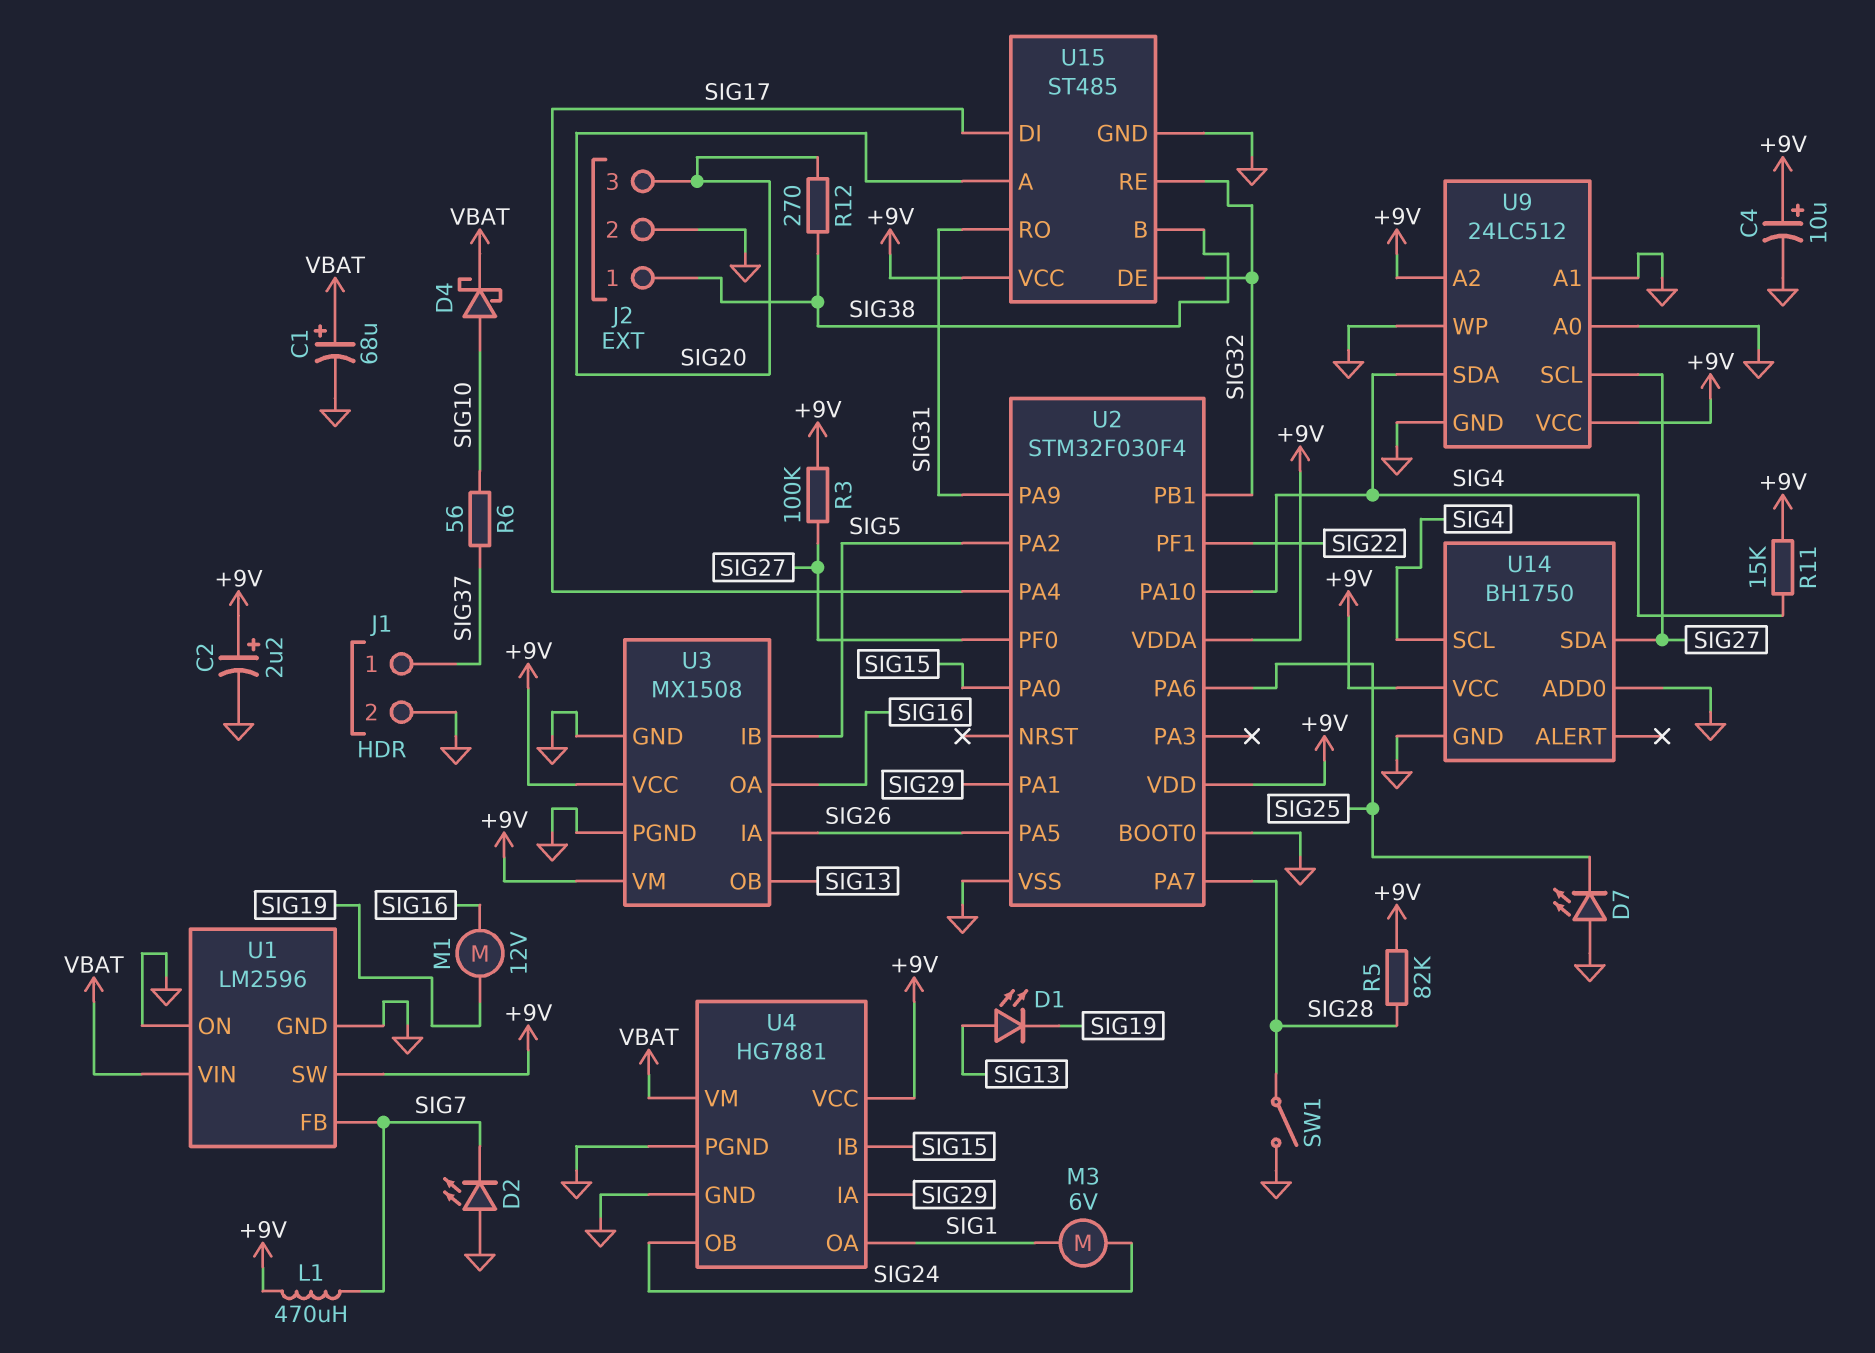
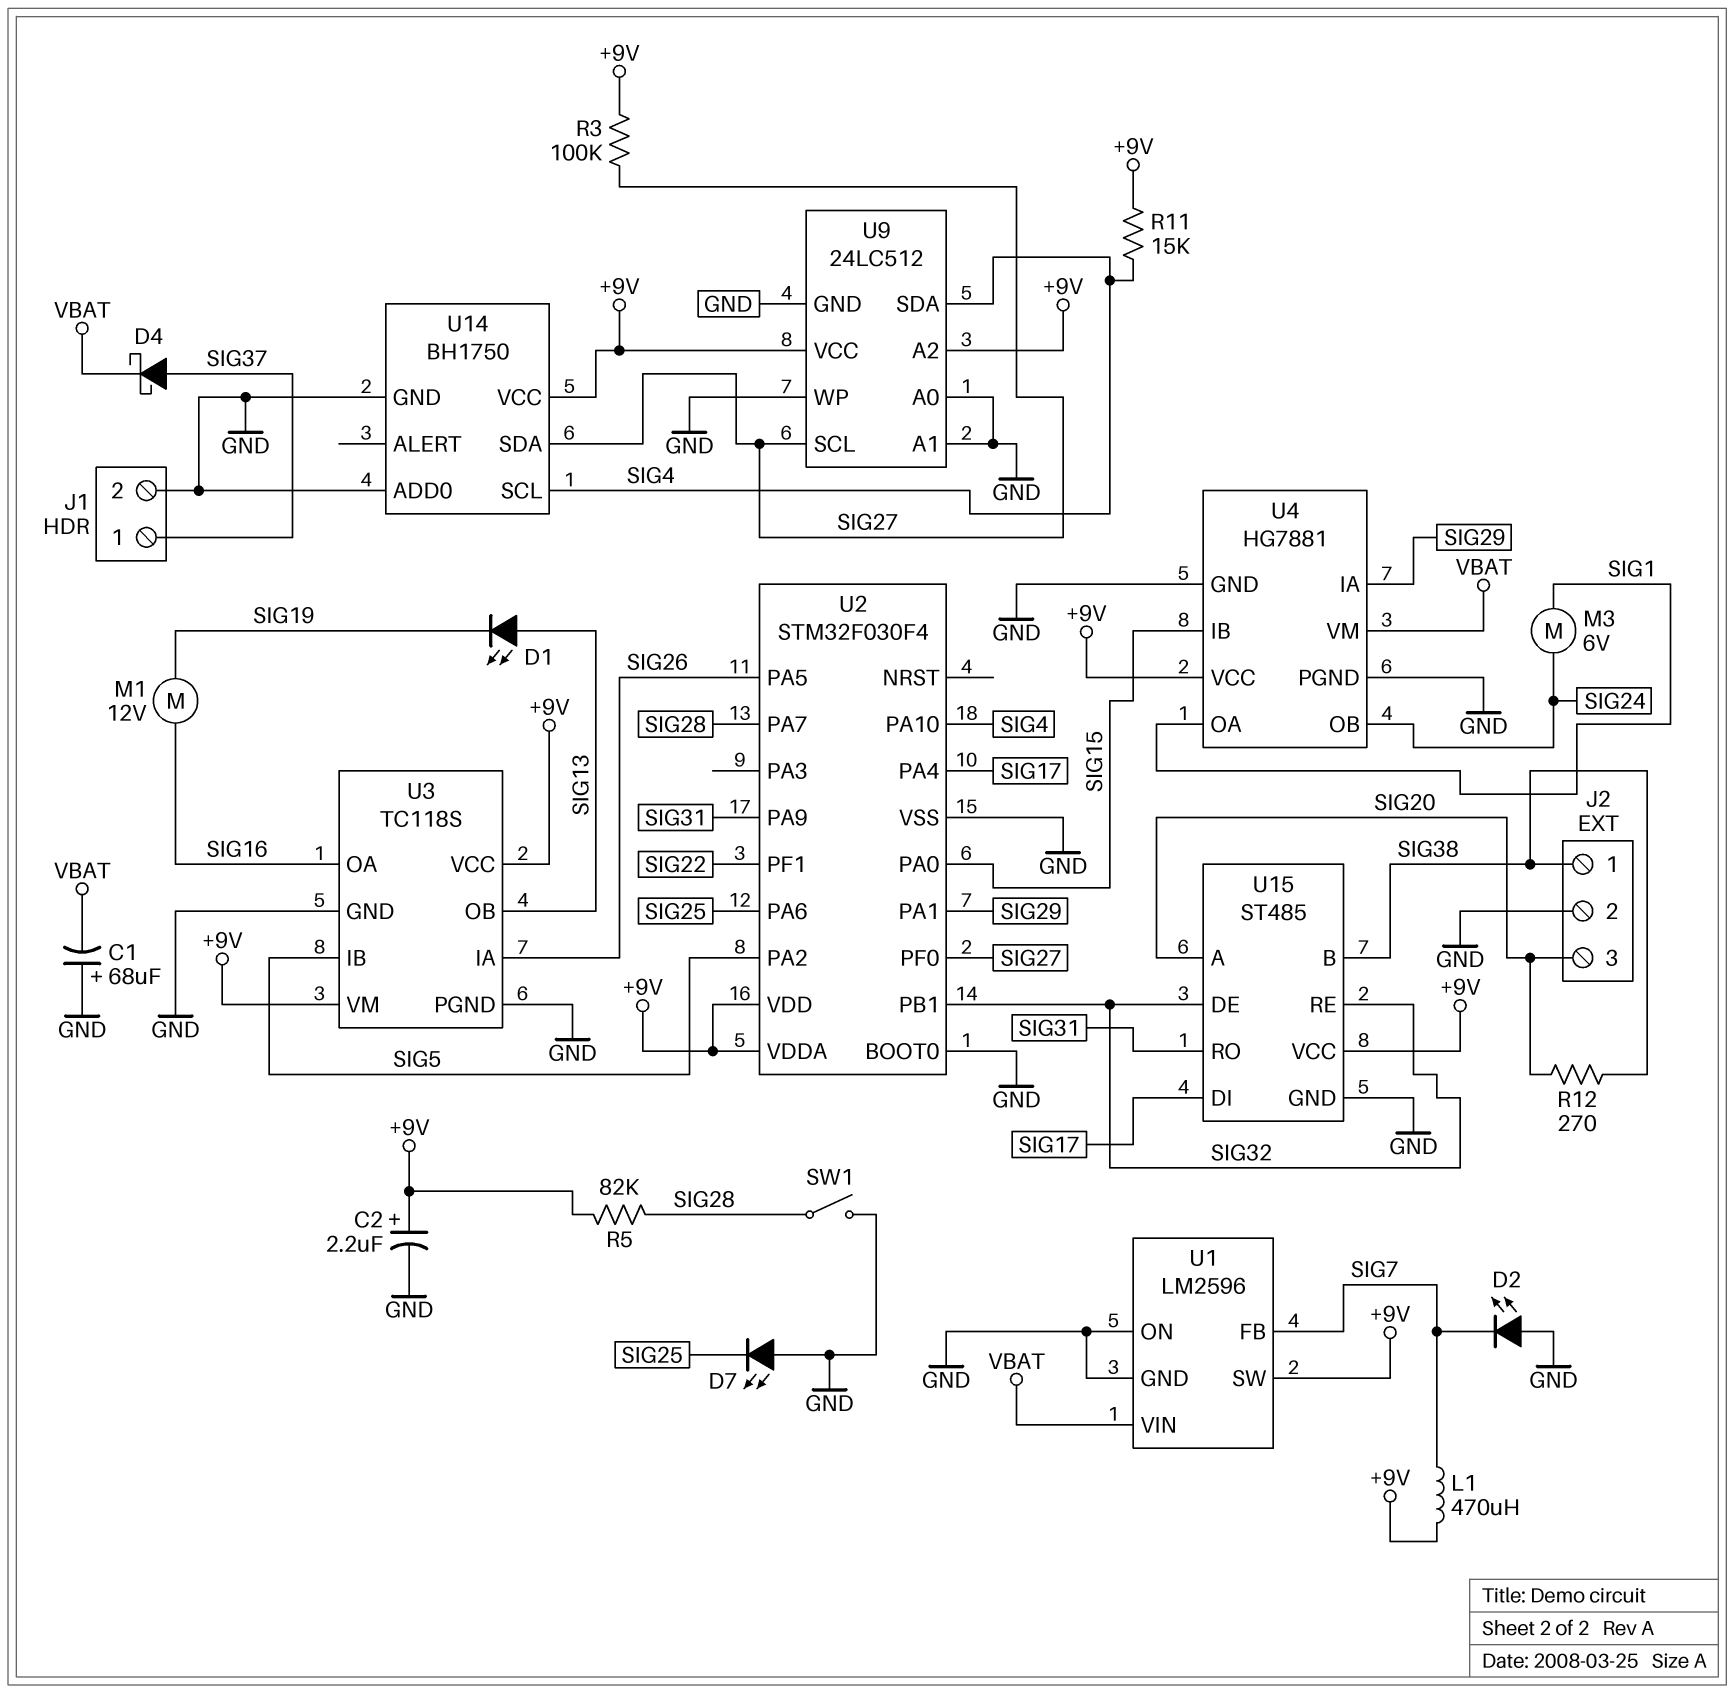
C1: 68uF (plus VBAT, minus GND) -> 68uF (plus GND, minus VBAT)
C4: 10uF (plus +9V, minus GND) -> none
D4: schottky (A SIG10, K VBAT) -> schottky (A SIG37, K VBAT)
R6: 56 (SIG10, SIG37) -> none
U3: MX1508 -> TC118S

